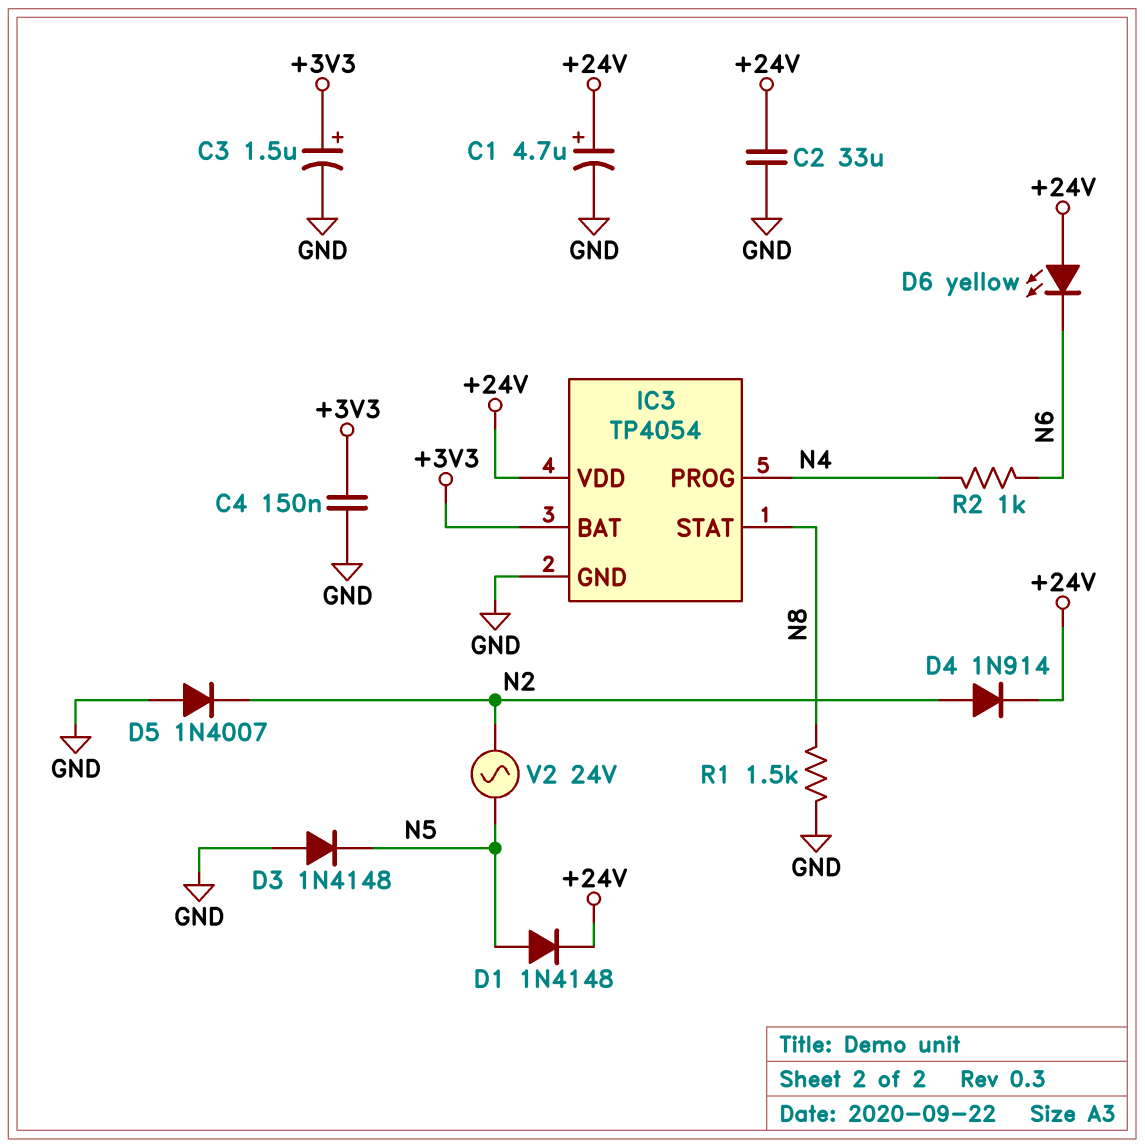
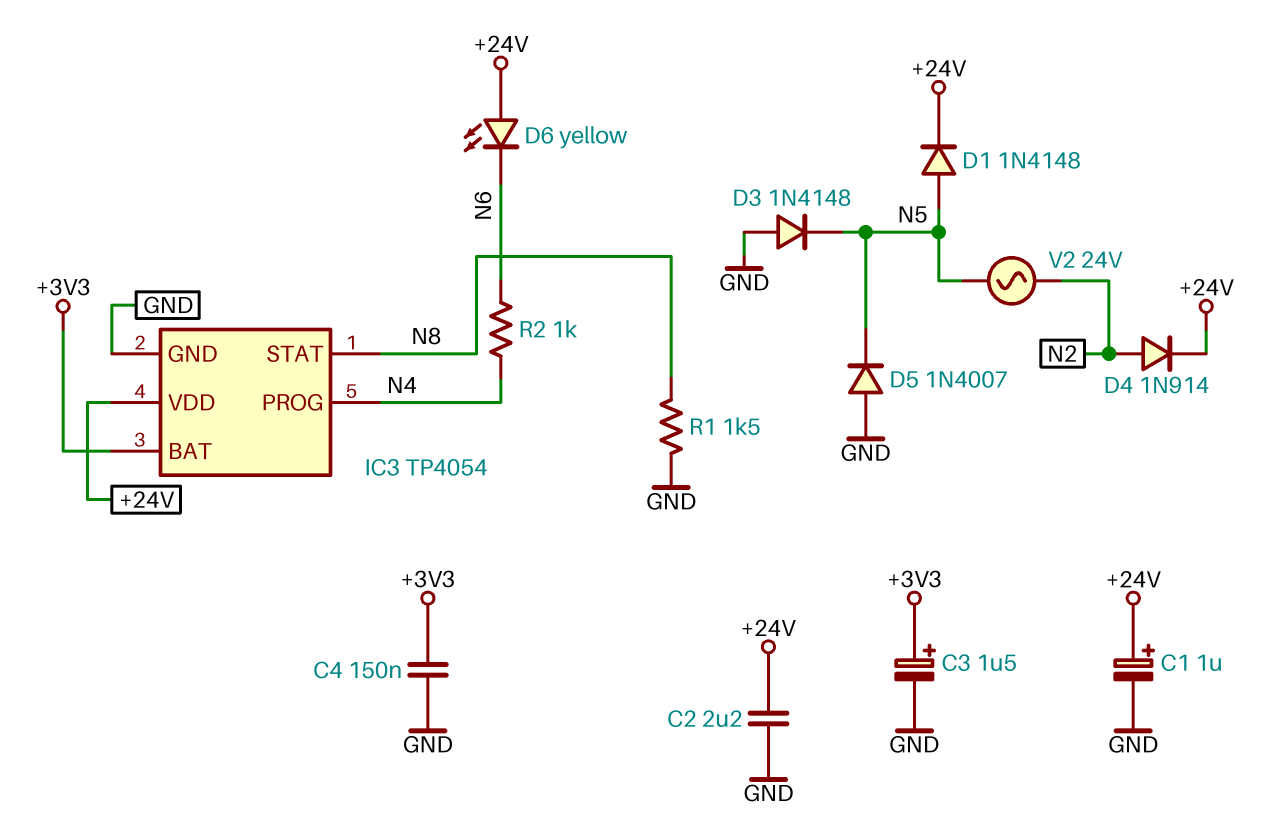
C1: 4.7uF (plus +24V, minus GND) -> 1uF (plus +24V, minus GND)
C2: 33uF (+24V, GND) -> 2.2uF (+24V, GND)
D5: diode 1N4007 (A GND, K N2) -> diode 1N4007 (A GND, K N5)

